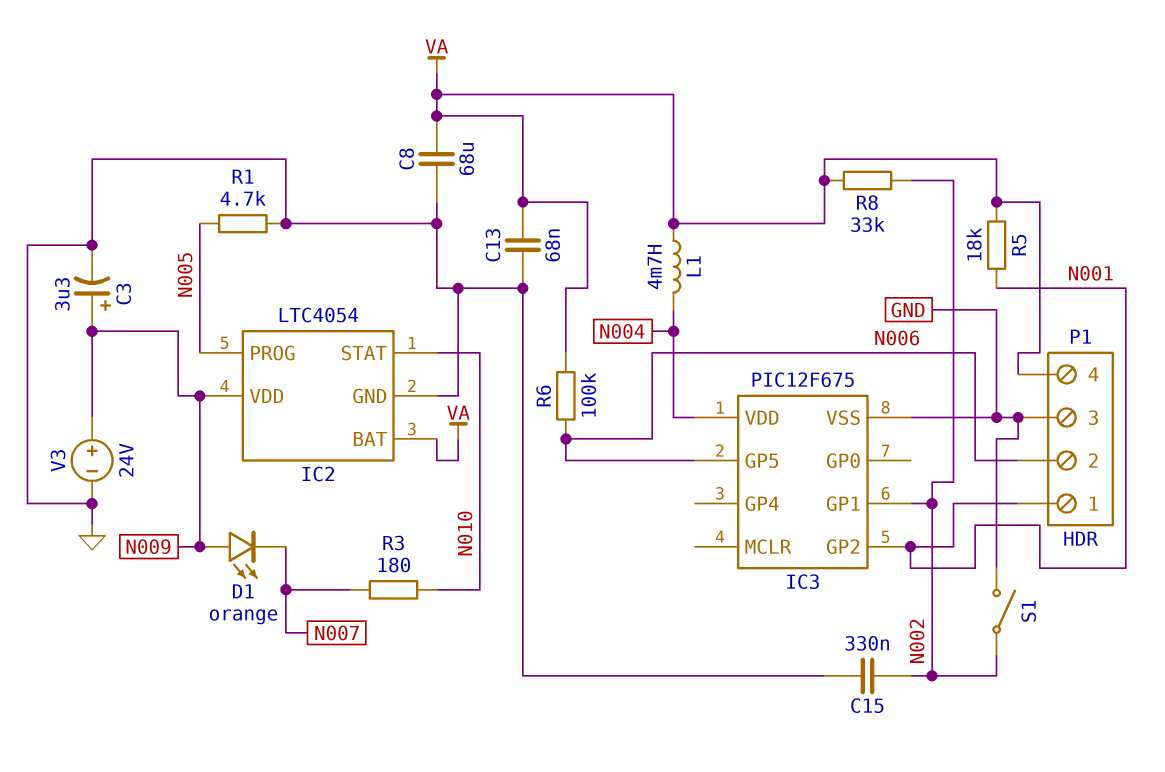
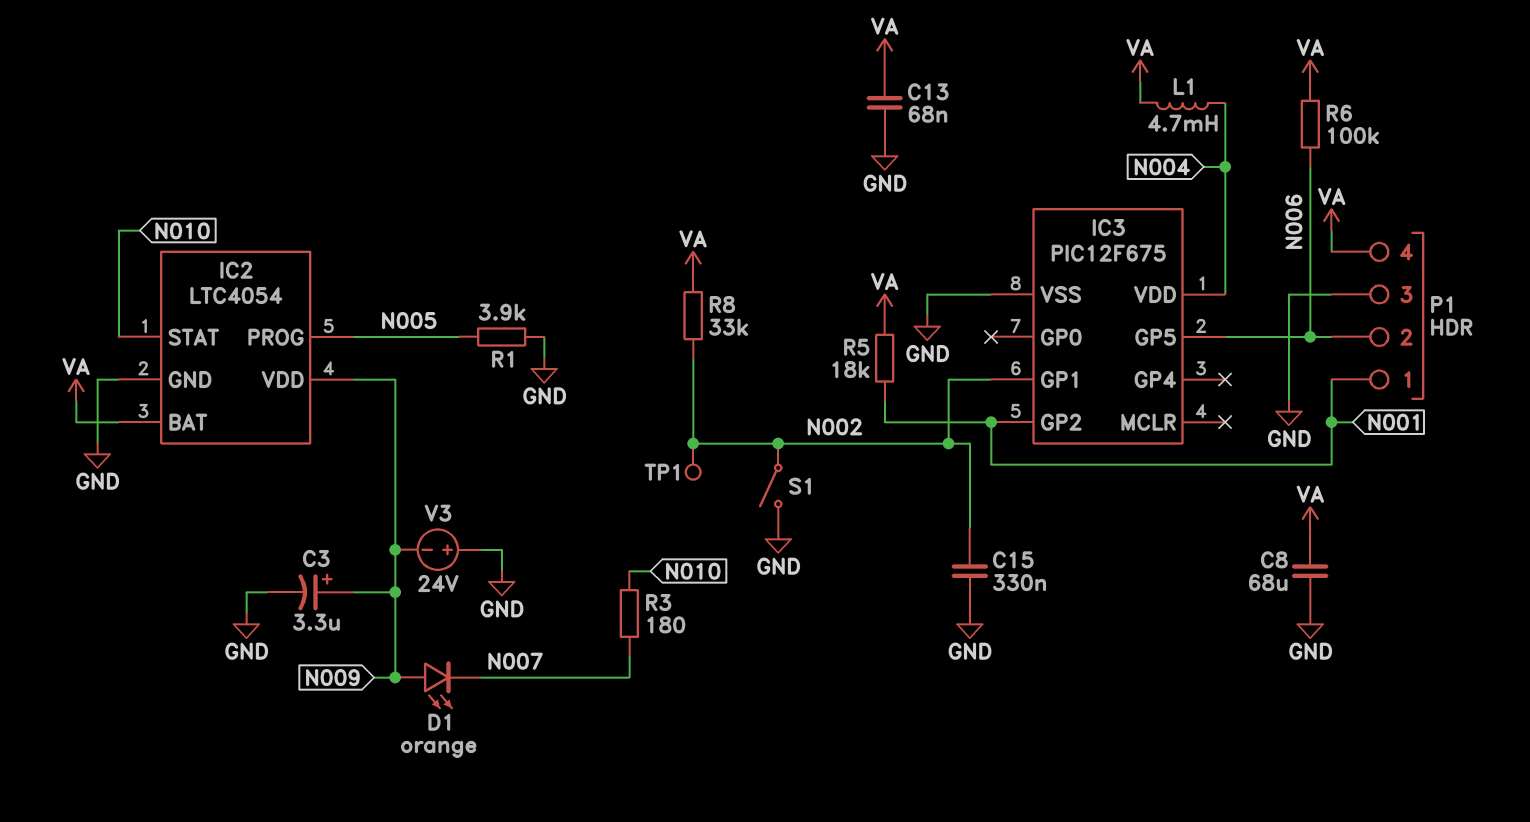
R1: 4.7k (GND, N005) -> 3.9k (GND, N005)
TP1: none -> test point (N002)
V3: 24V (plus N009, minus GND) -> 24V (plus GND, minus N009)

